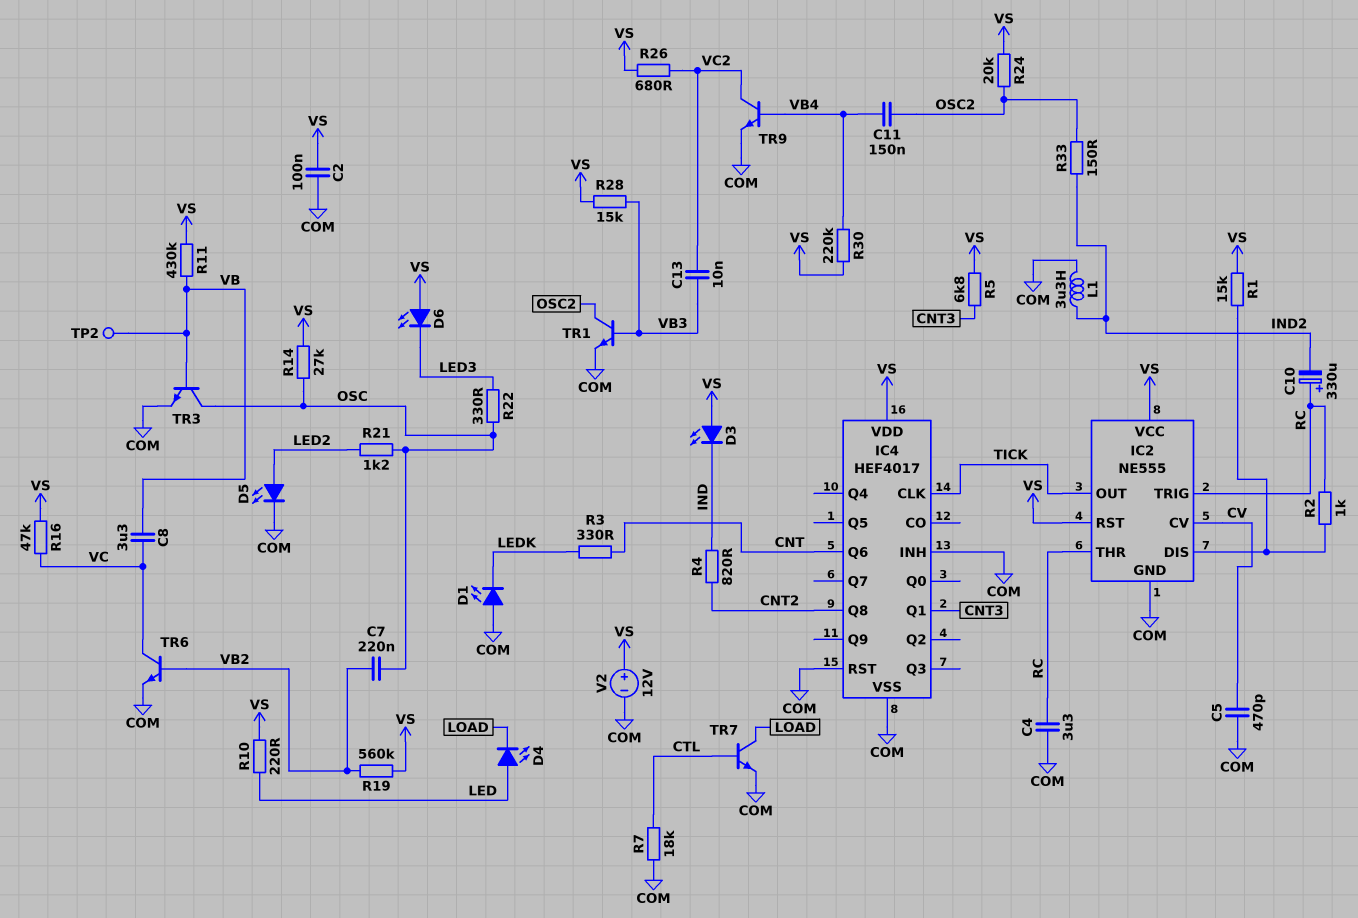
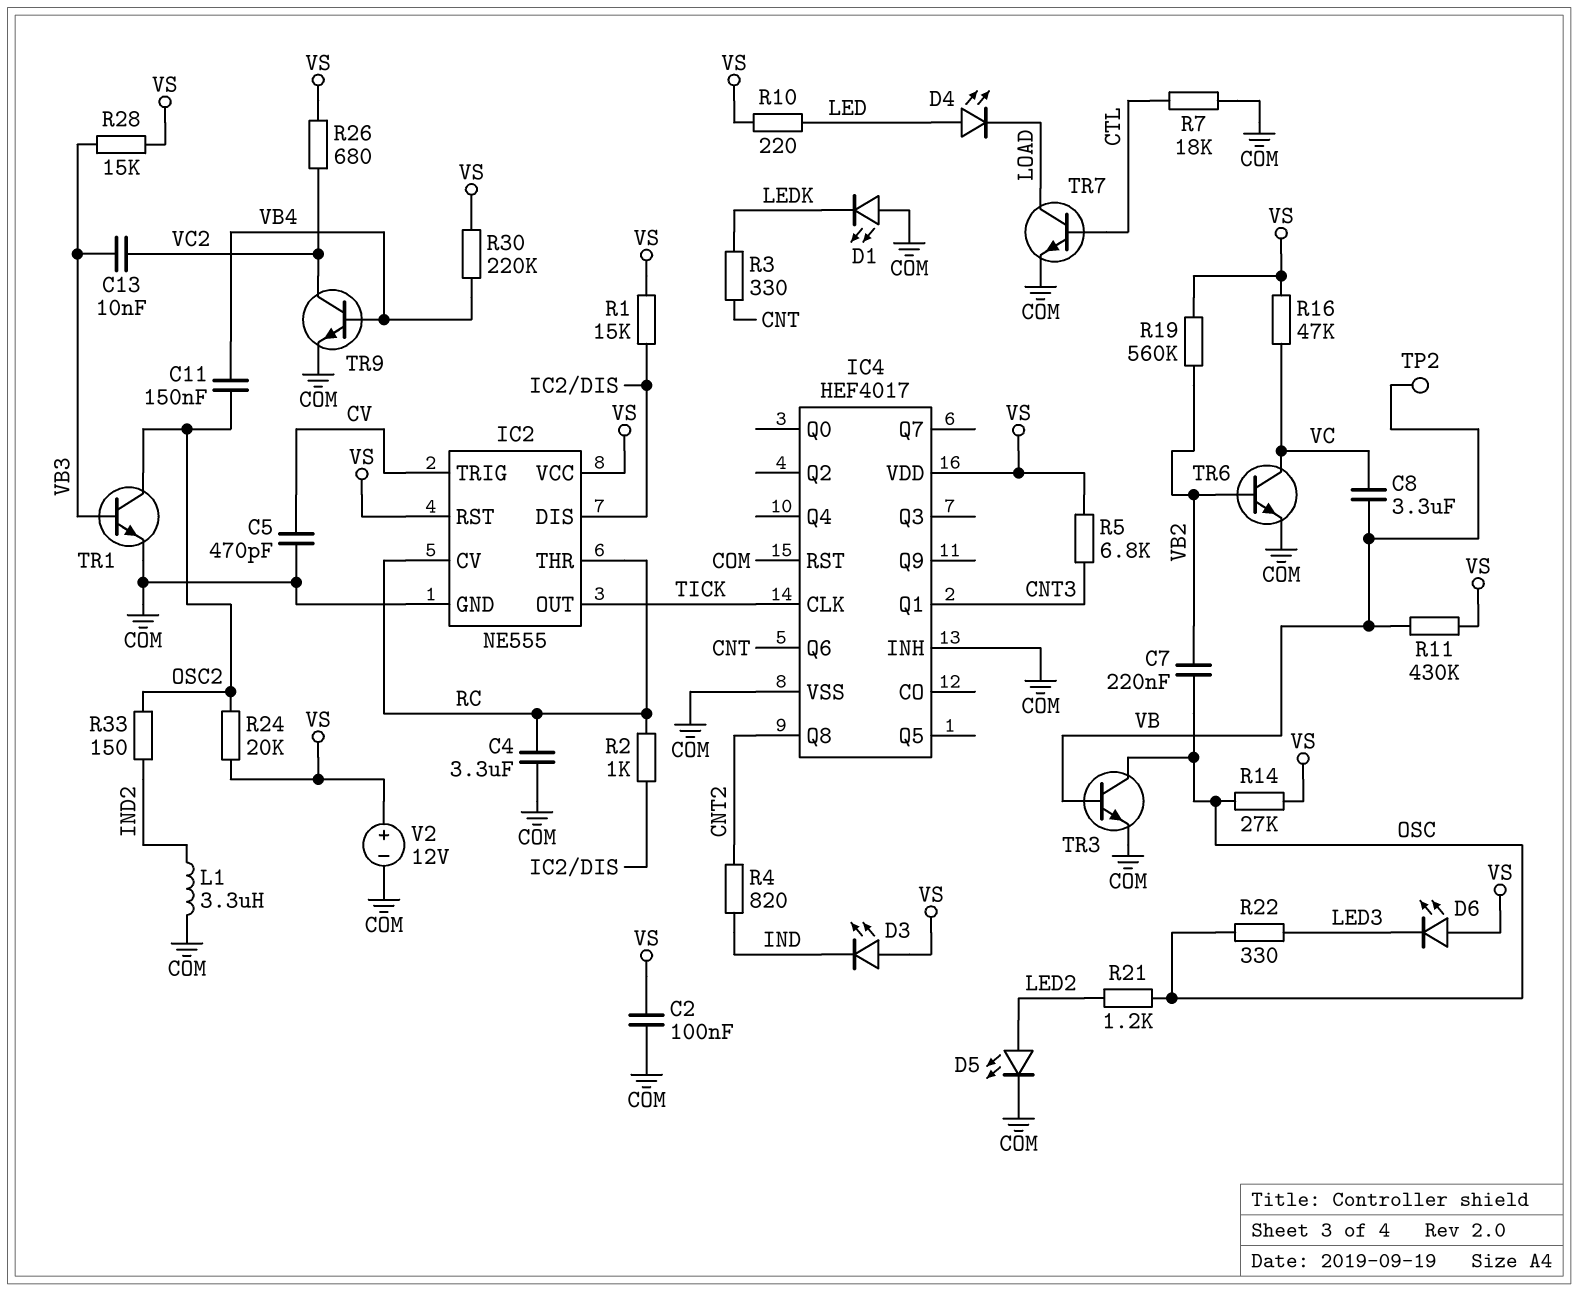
C10: 330uF (plus RC, minus IND2) -> none
IC2 pin CV: CV -> RC
IC2 pin TRIG: RC -> CV

